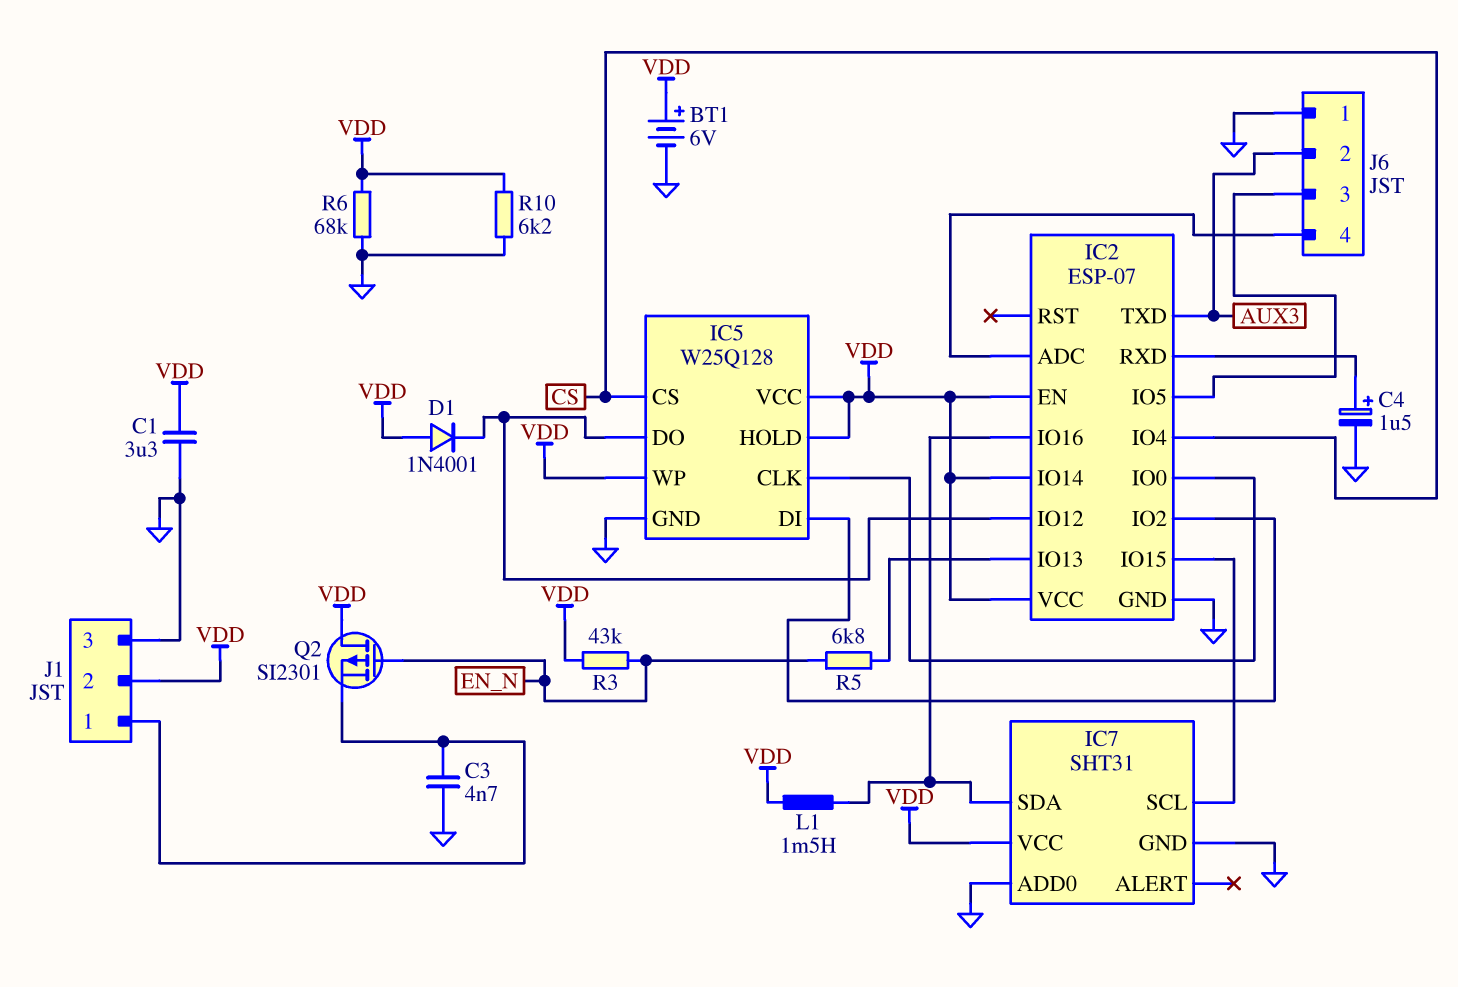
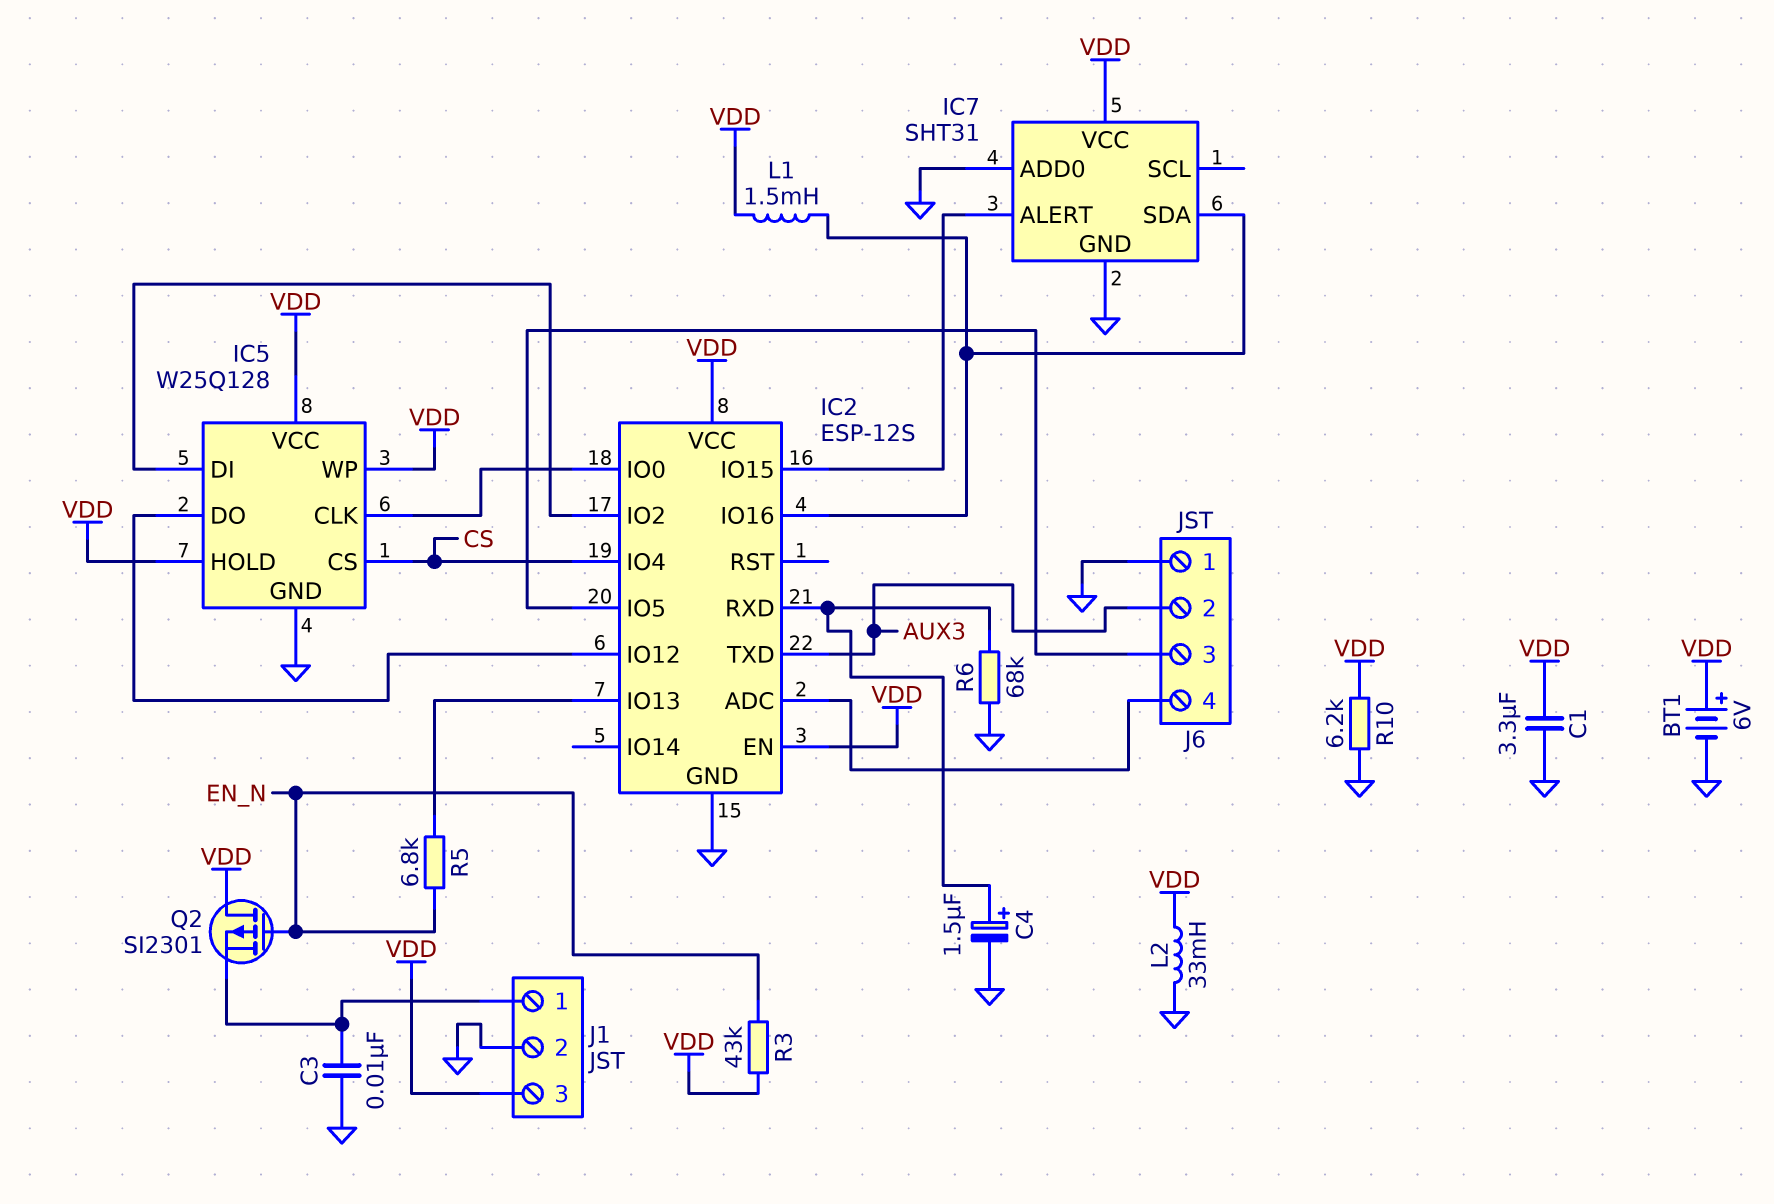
C3: 4.7nF (GND, J1/1) -> 10nF (GND, J1/1)
D1: diode 1N4001 (A VDD, K IC2/IO12) -> none
IC2: ESP-07 -> ESP-12S
IC2 pin IO14: VDD -> none
IC7 pin ALERT: none -> IC2/IO15
IC7 pin SCL: IC2/IO15 -> none
J1 pin 2: VDD -> GND
J1 pin 3: GND -> VDD
L2: none -> 33mH (GND, VDD)
R6: 68k (GND, VDD) -> 68k (GND, IC2/RXD)

